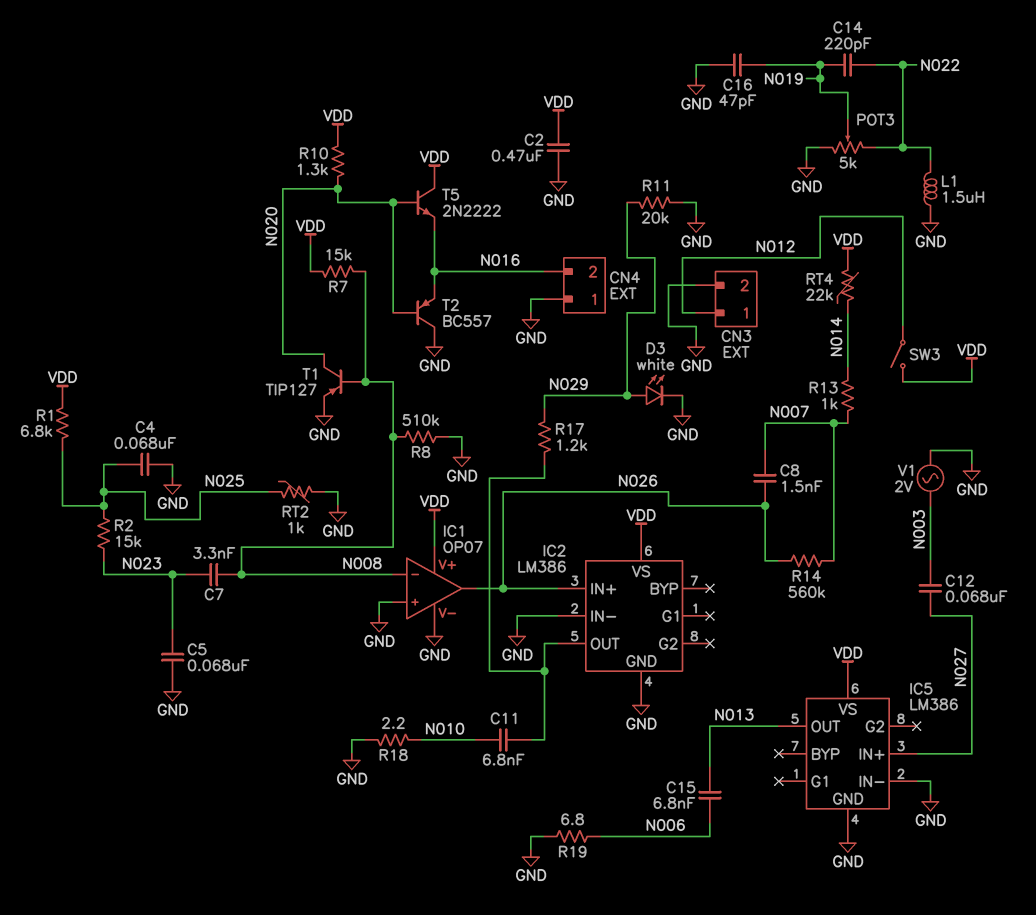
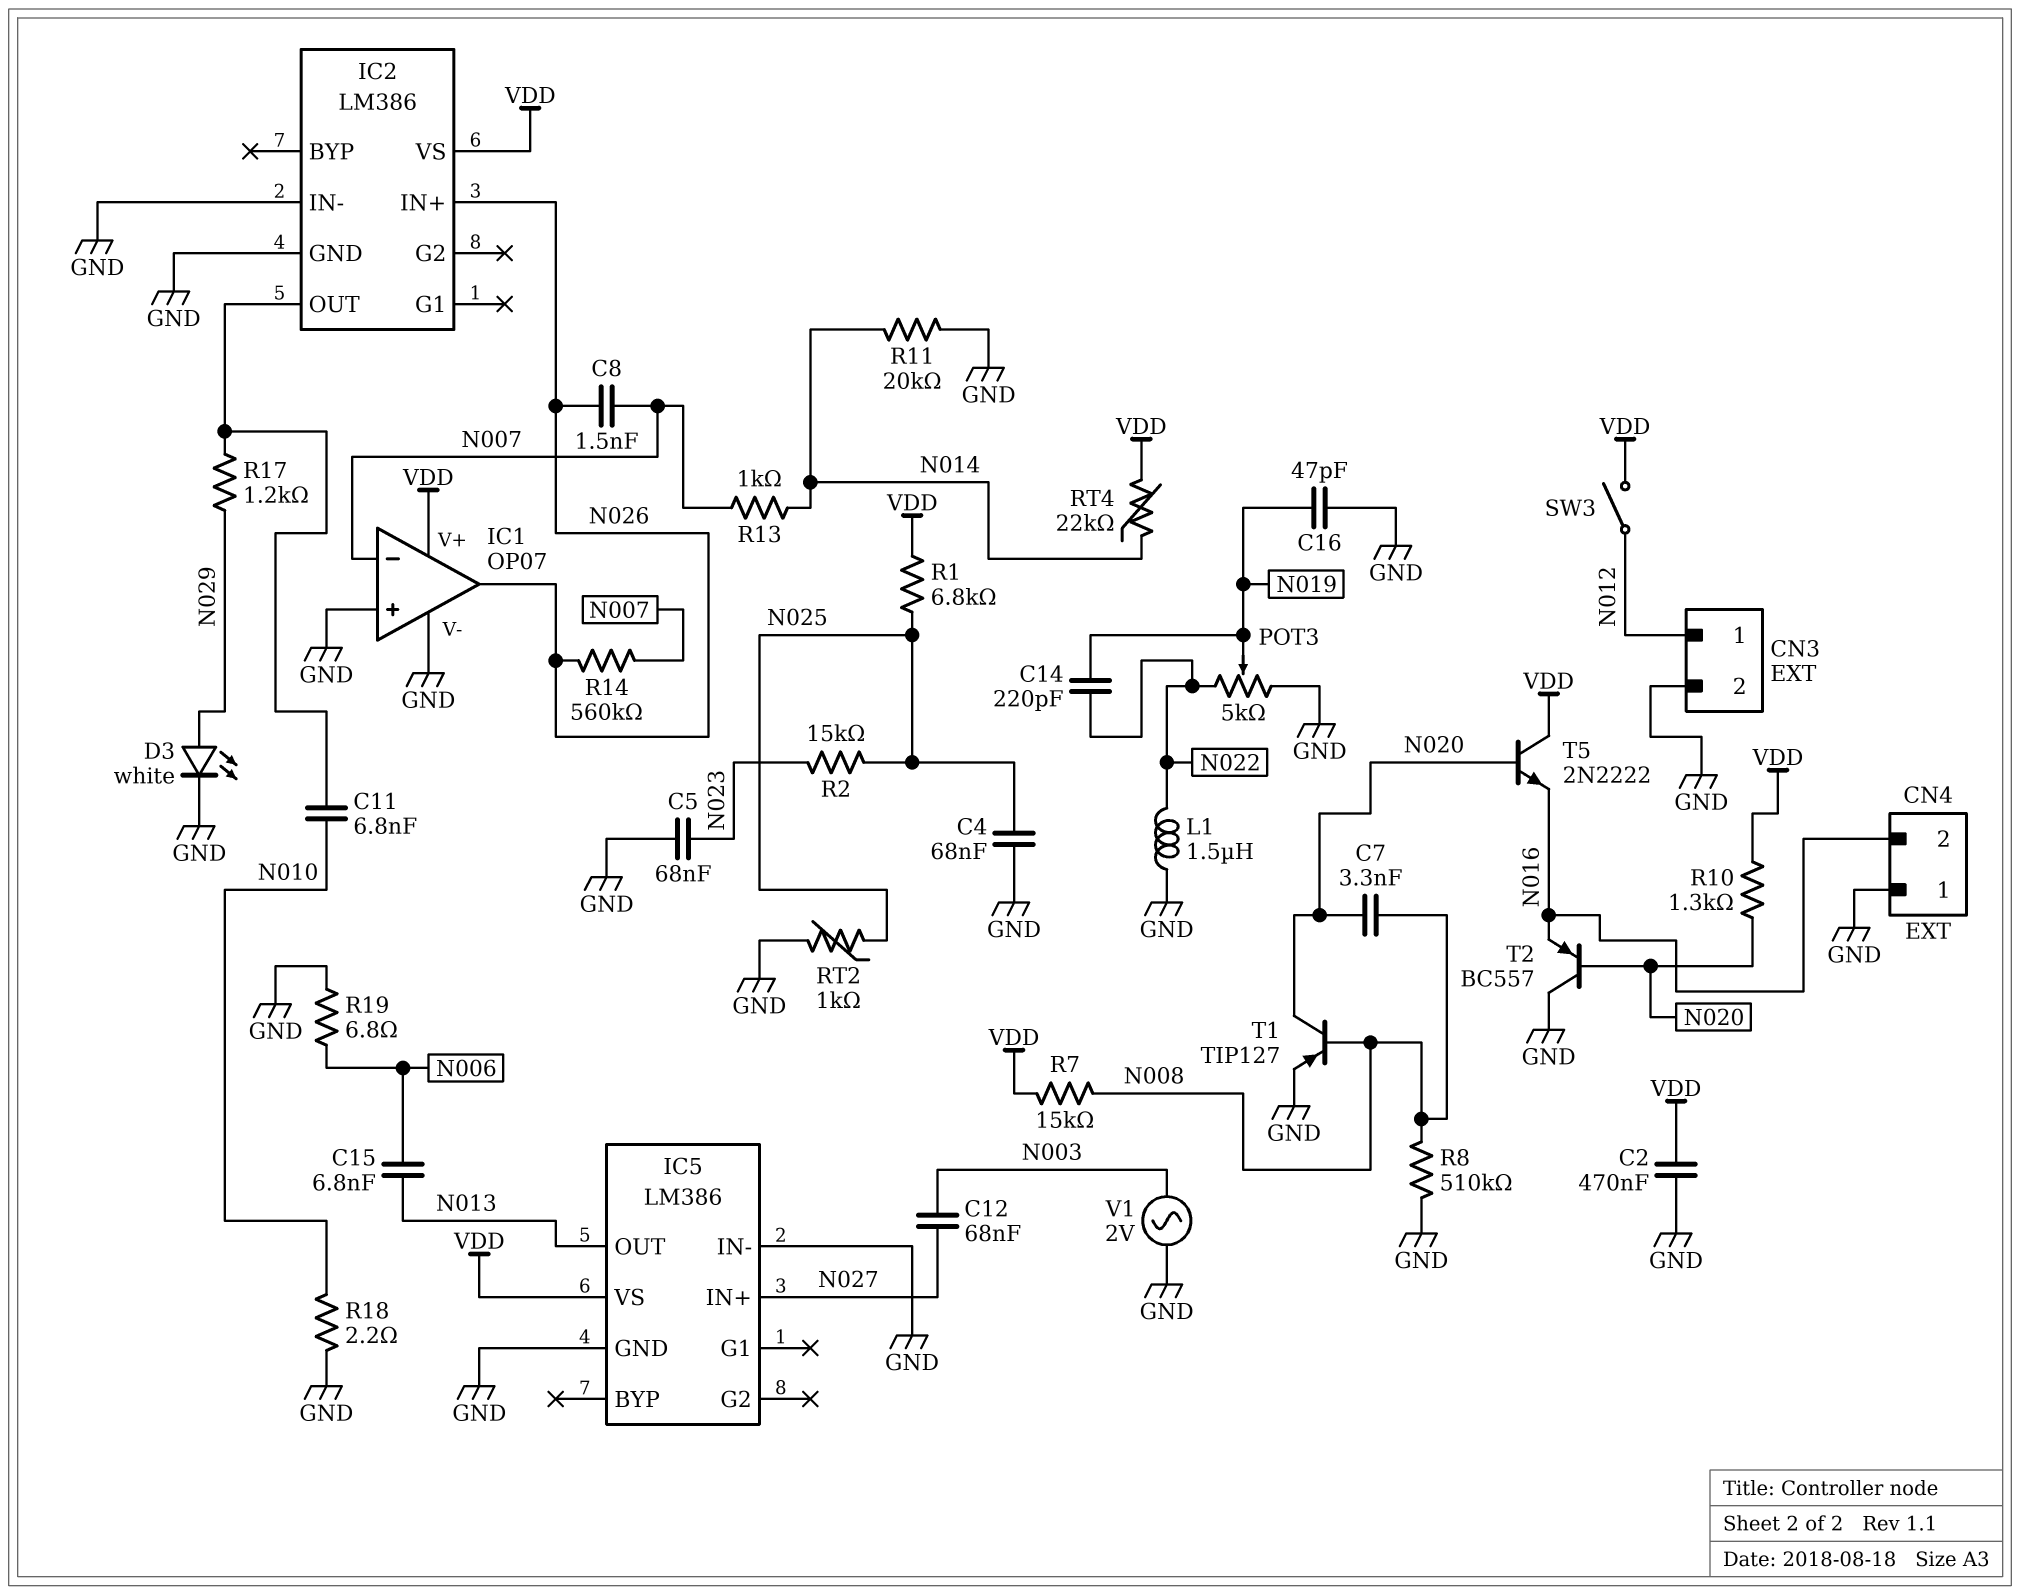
C7: 3.3nF (N008, N023) -> 3.3nF (N008, N020)
IC1 pin in-: N008 -> N007
R11: 20k (GND, N029) -> 20k (GND, N014)

